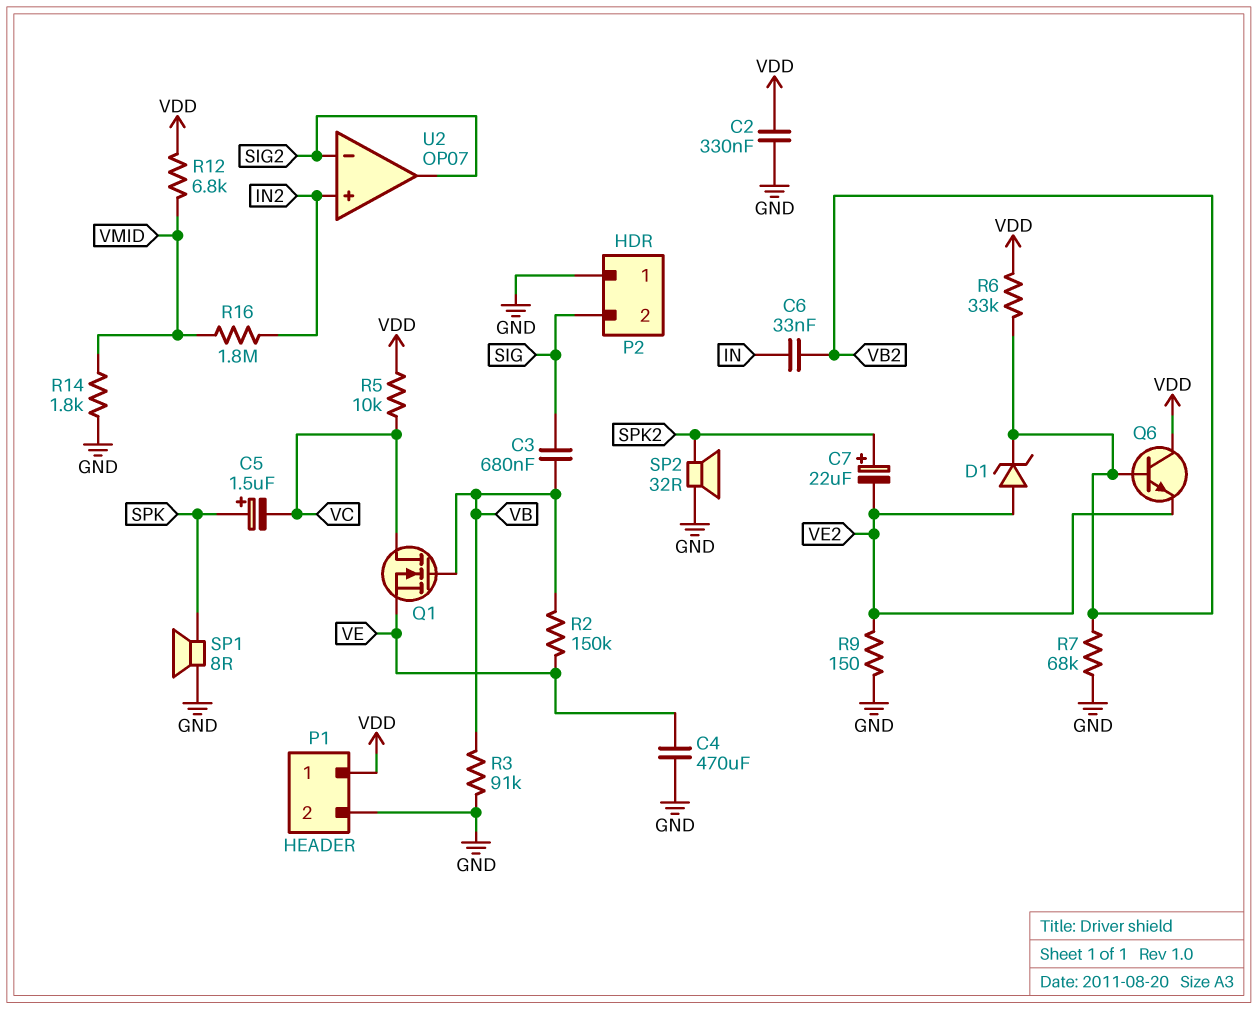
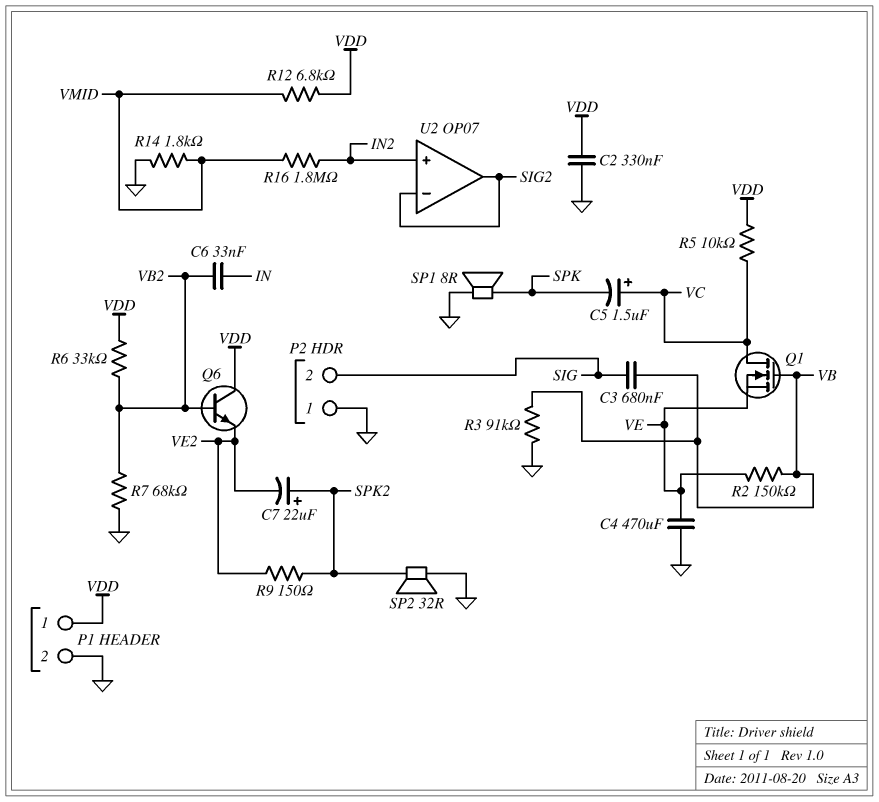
C5: 1.5uF (plus SPK, minus VC) -> 1.5uF (plus VC, minus SPK)
D1: zener (A VE2, K VB2) -> none
R9: 150 (GND, VE2) -> 150 (SPK2, VE2)

